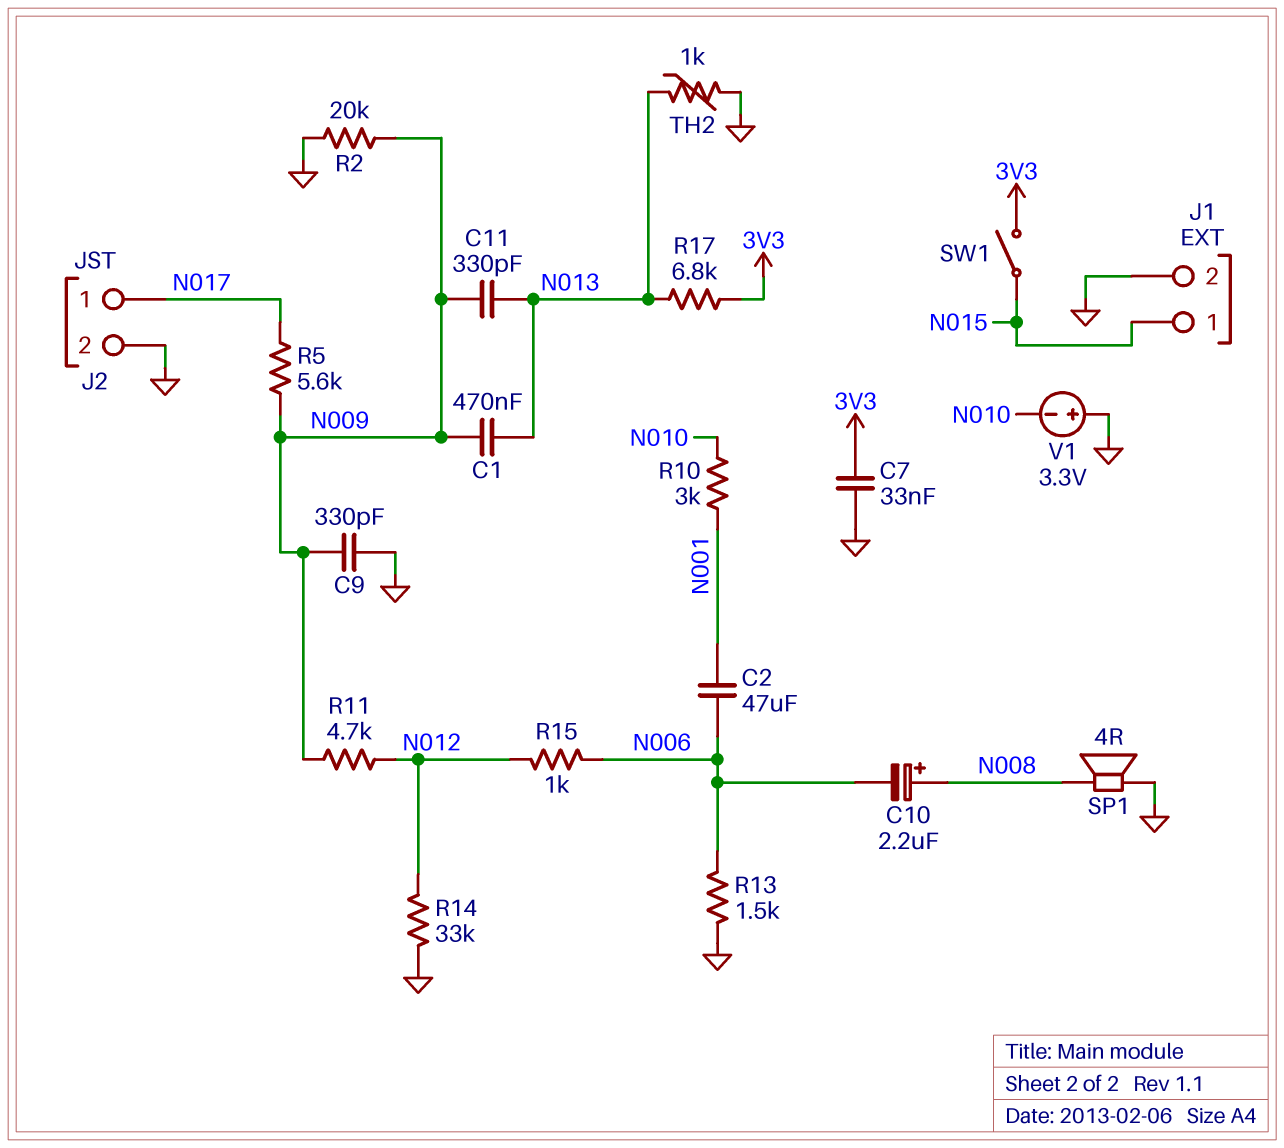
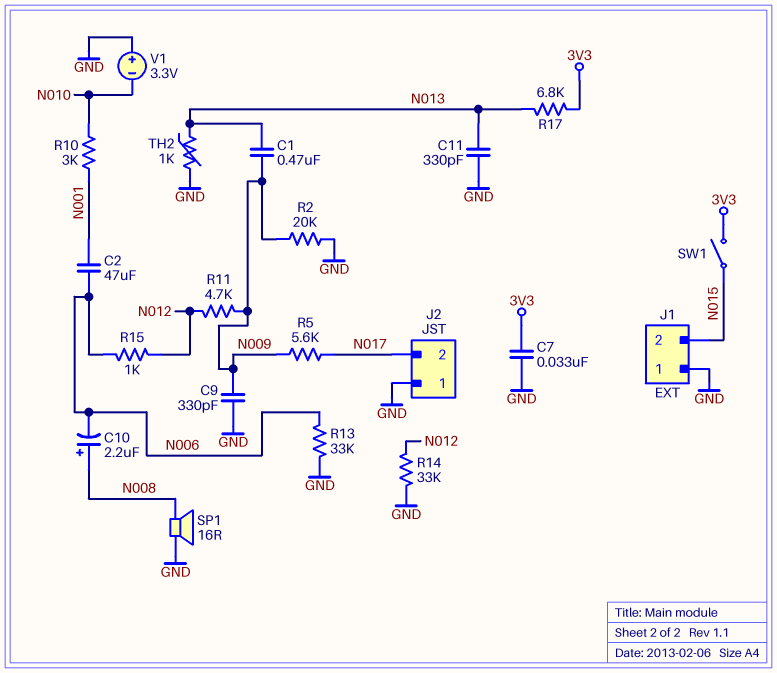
C11: 330pF (N009, N013) -> 330pF (GND, N013)
J1 pin 1: N015 -> GND
J1 pin 2: GND -> N015
J2 pin 1: N017 -> GND
J2 pin 2: GND -> N017
R13: 1.5k (GND, N006) -> 33k (GND, N006)
SP1: speaker 4R (GND, N008) -> speaker 16R (GND, N008)

